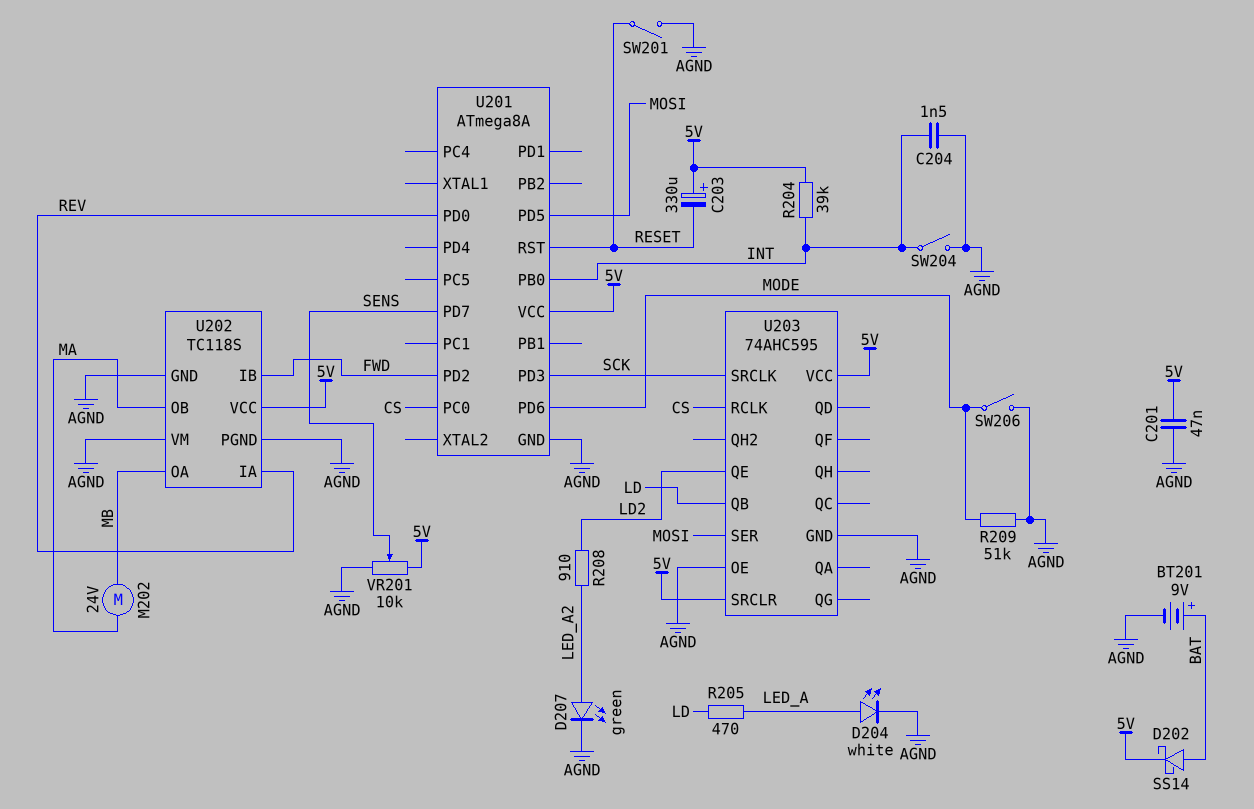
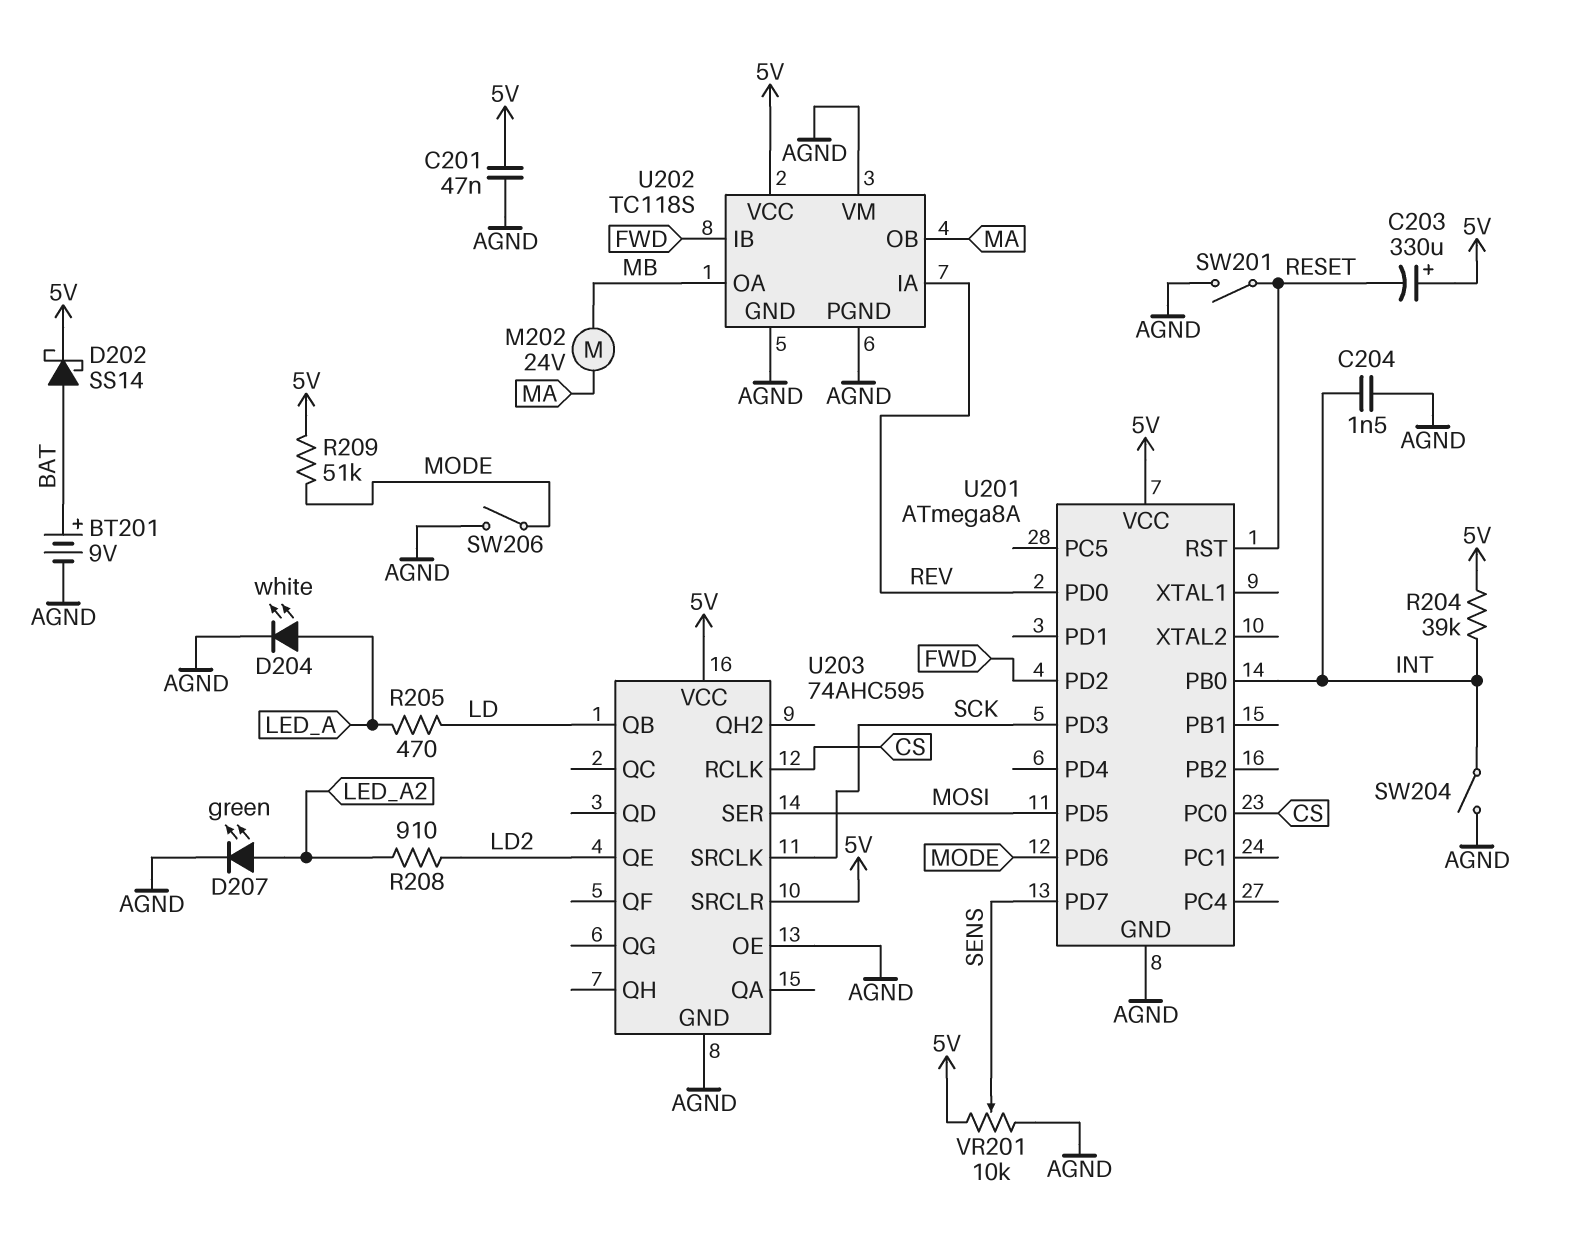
R209: 51k (AGND, MODE) -> 51k (5V, MODE)

